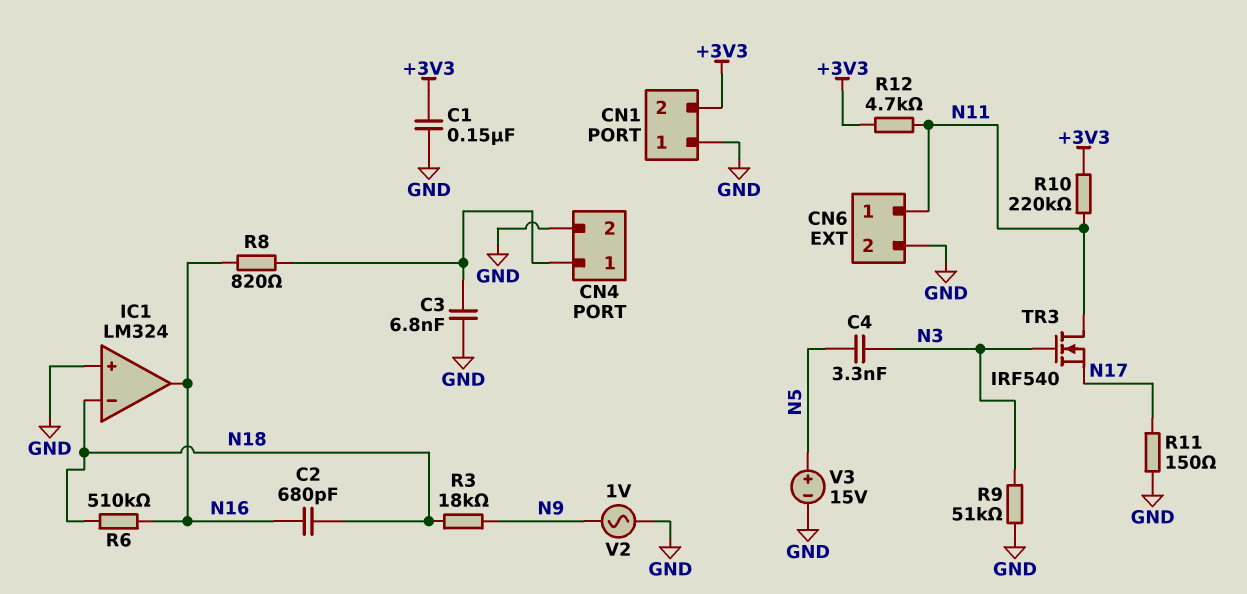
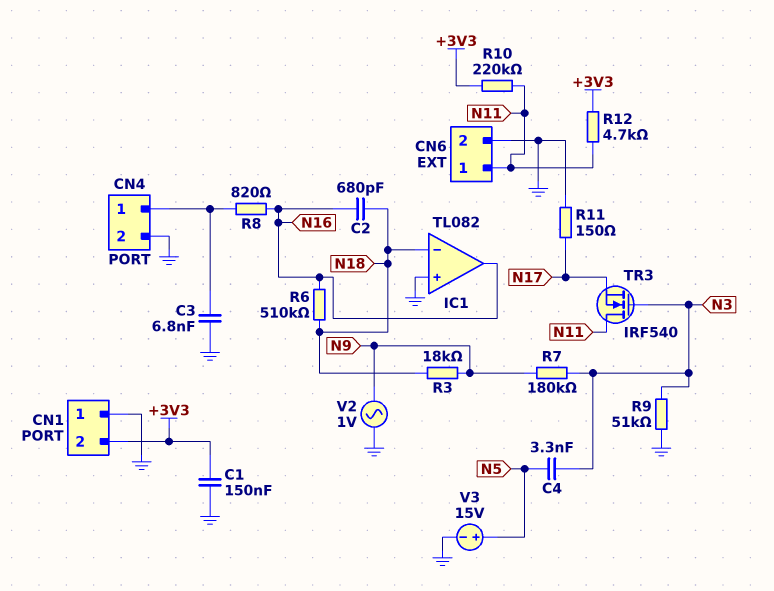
IC1: LM324 -> TL082
R7: none -> 180k (N3, N9)

